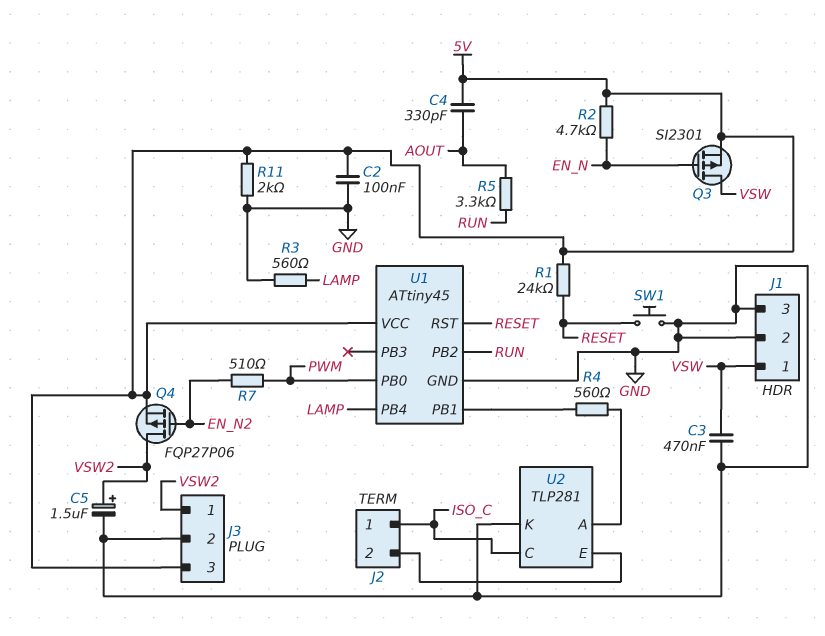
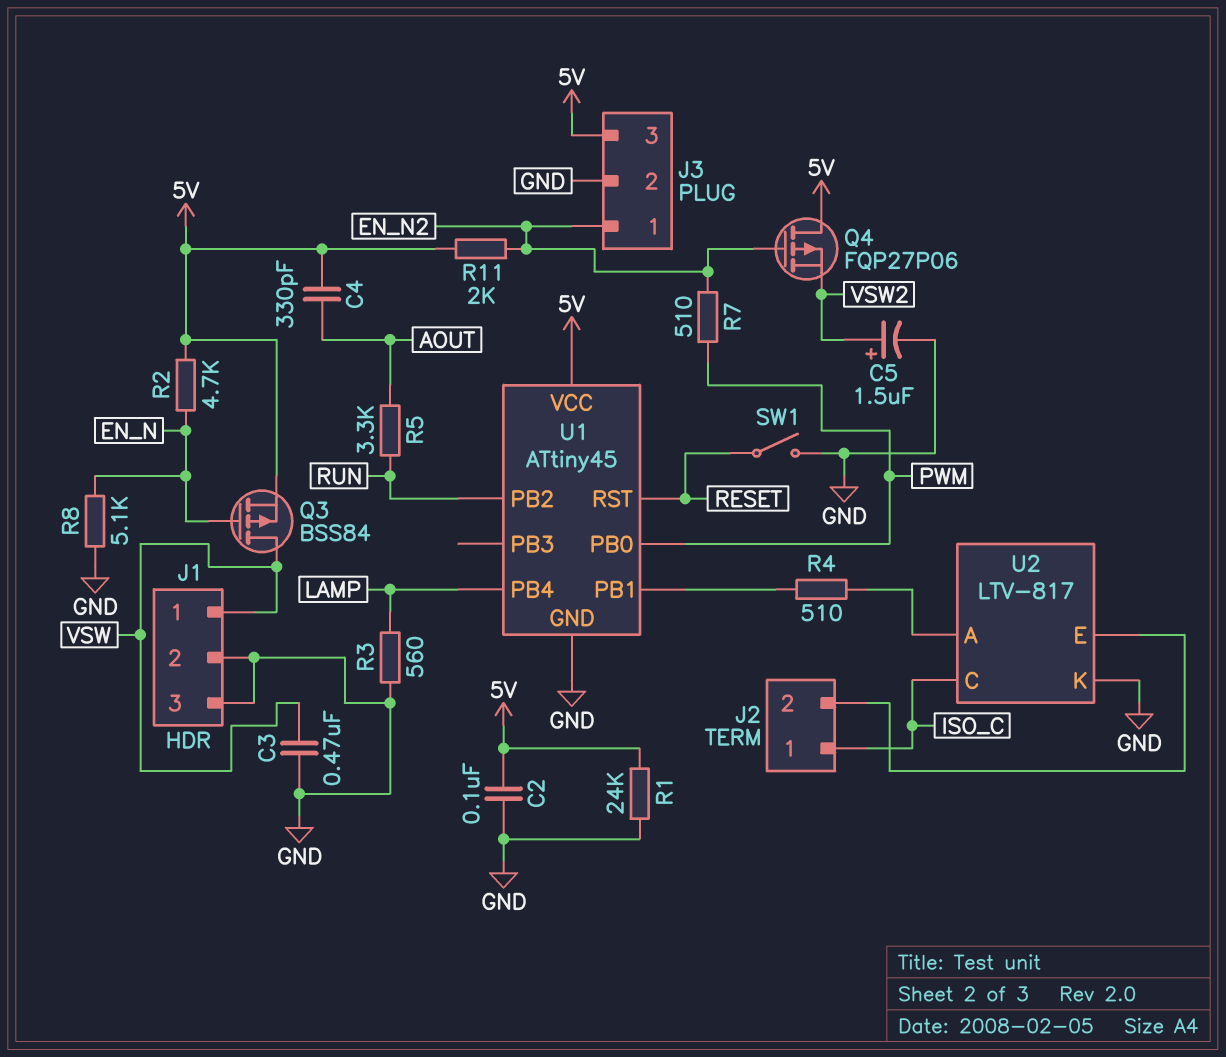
J3 pin 1: VSW2 -> EN_N2
Q3: PMOS SI2301 (G EN_N, D VSW, S 5V) -> PMOS BSS84 (G EN_N, D VSW, S 5V)
Q4: PMOS FQP27P06 (G EN_N2, D VSW2, S 5V) -> PMOS FQP27P06 (G EN_N2, D 5V, S VSW2)
R1: 24k (5V, RESET) -> 24k (5V, GND)
R4: 560 (U1/PB1, U2/A) -> 510 (U1/PB1, U2/A)
R8: none -> 5.1k (EN_N, GND)
R11: 2k (5V, GND) -> 2k (5V, EN_N2)
SW1: button (GND, RESET) -> switch (GND, RESET)
U2: TLP281 -> LTV-817

